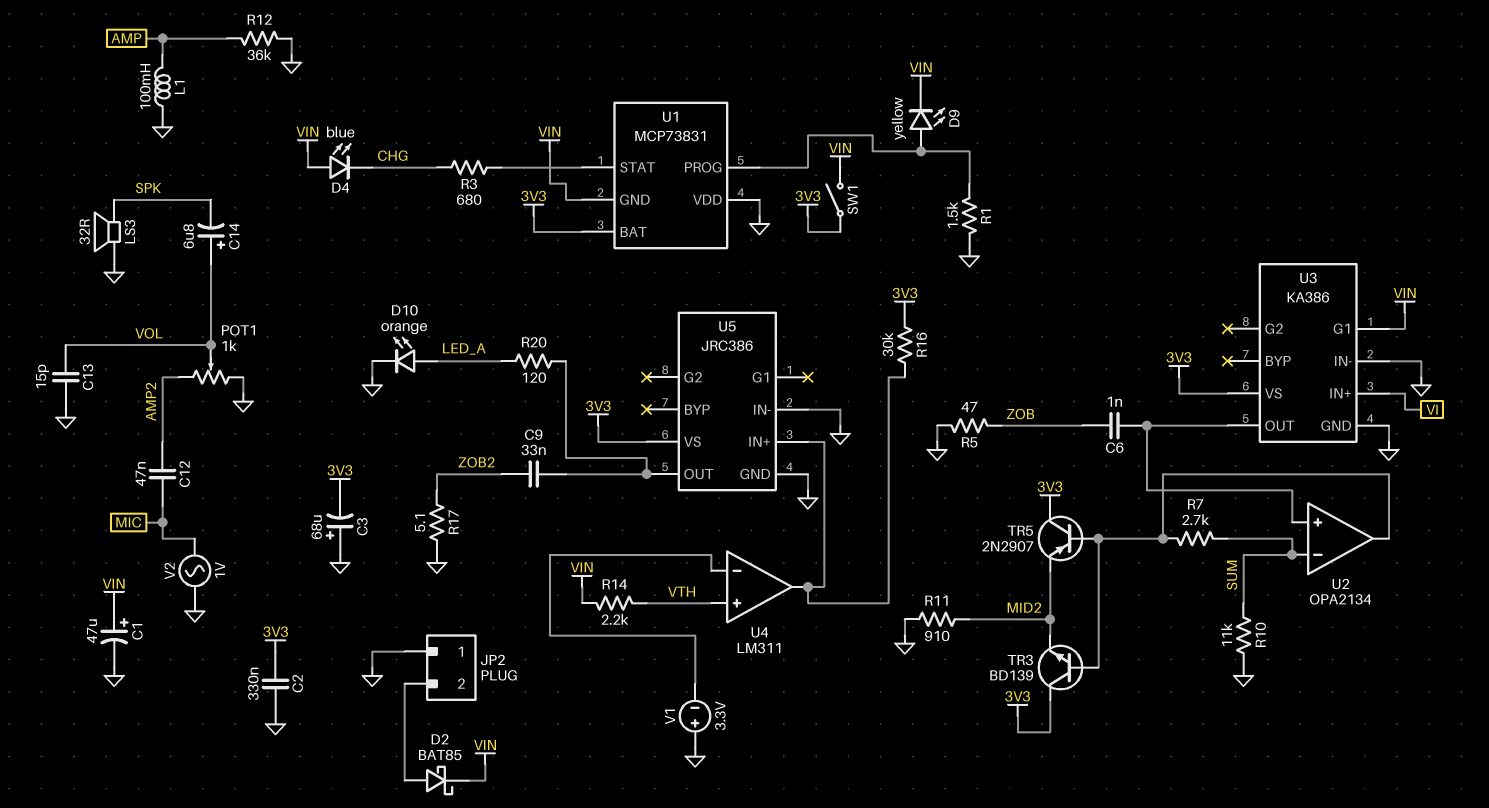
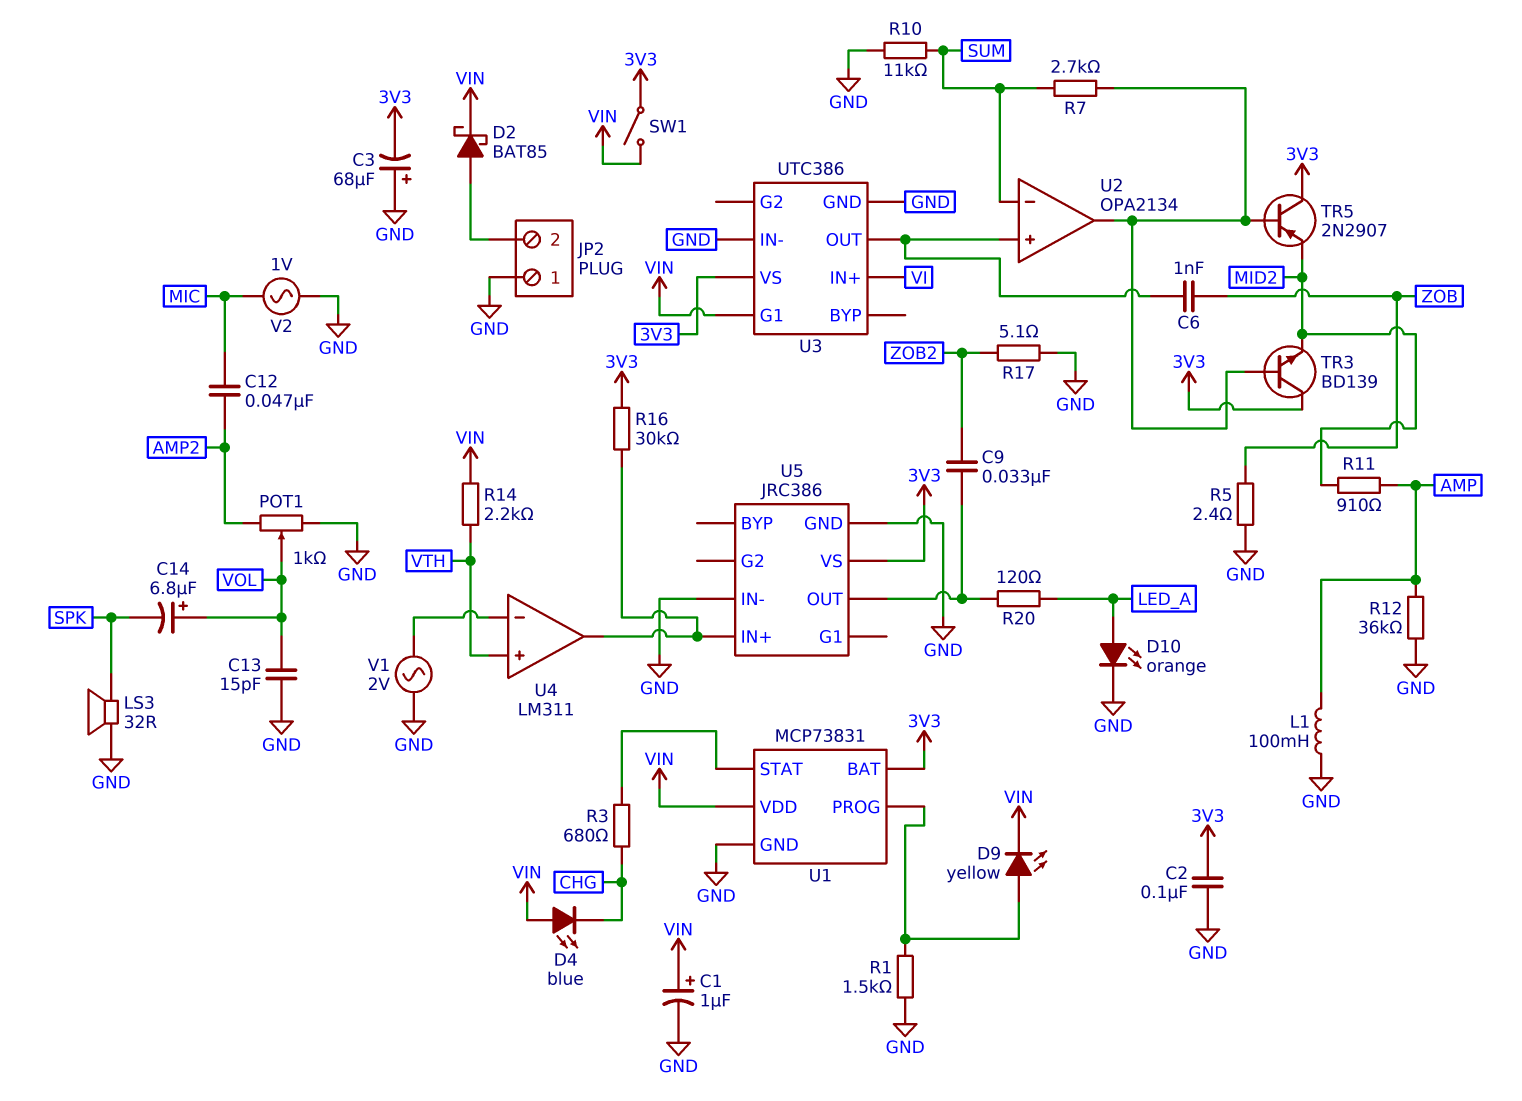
C1: 47uF (plus VIN, minus GND) -> 1uF (plus VIN, minus GND)
C2: 330nF (3V3, GND) -> 100nF (3V3, GND)
R5: 47 (GND, ZOB) -> 2.4 (GND, ZOB)
R11: 910 (GND, MID2) -> 910 (AMP, MID2)
U1 pin GND: VIN -> GND
U1 pin VDD: GND -> VIN
U3: KA386 -> UTC386
V1: 3.3V (plus GND, minus U4/in-) -> AC 2V (GND, U4/in-)

